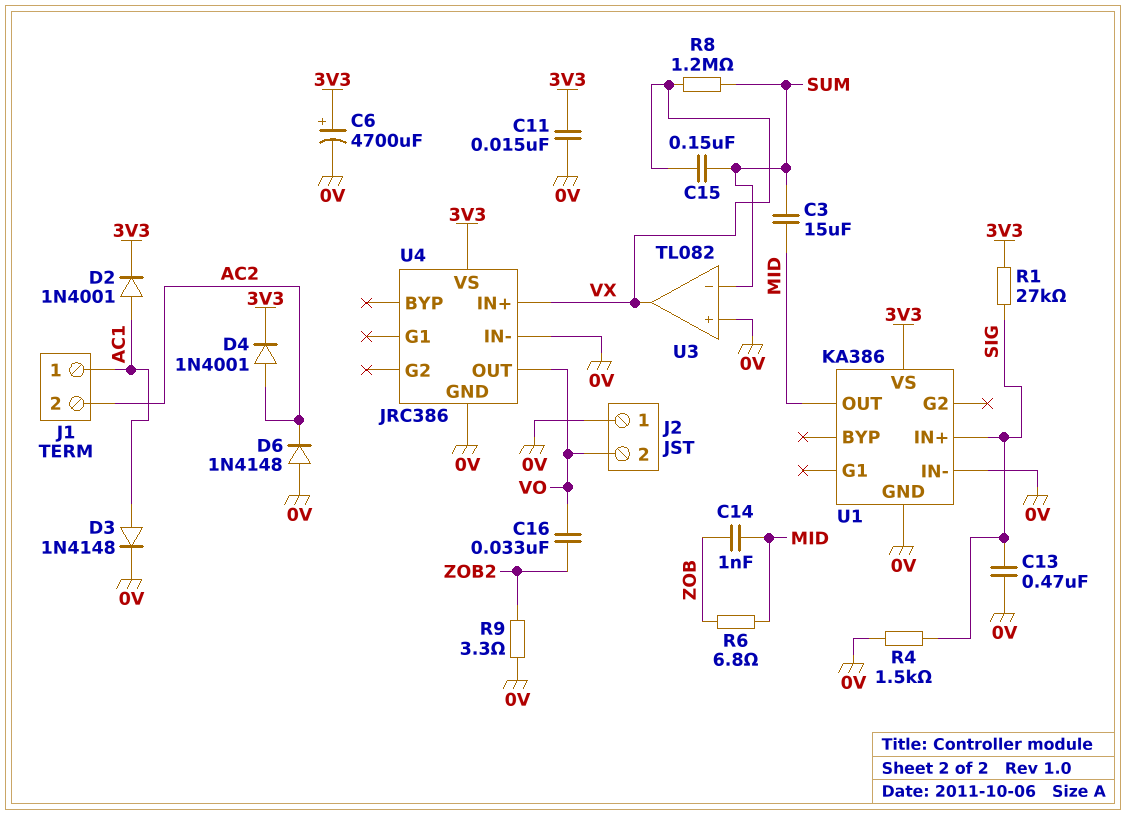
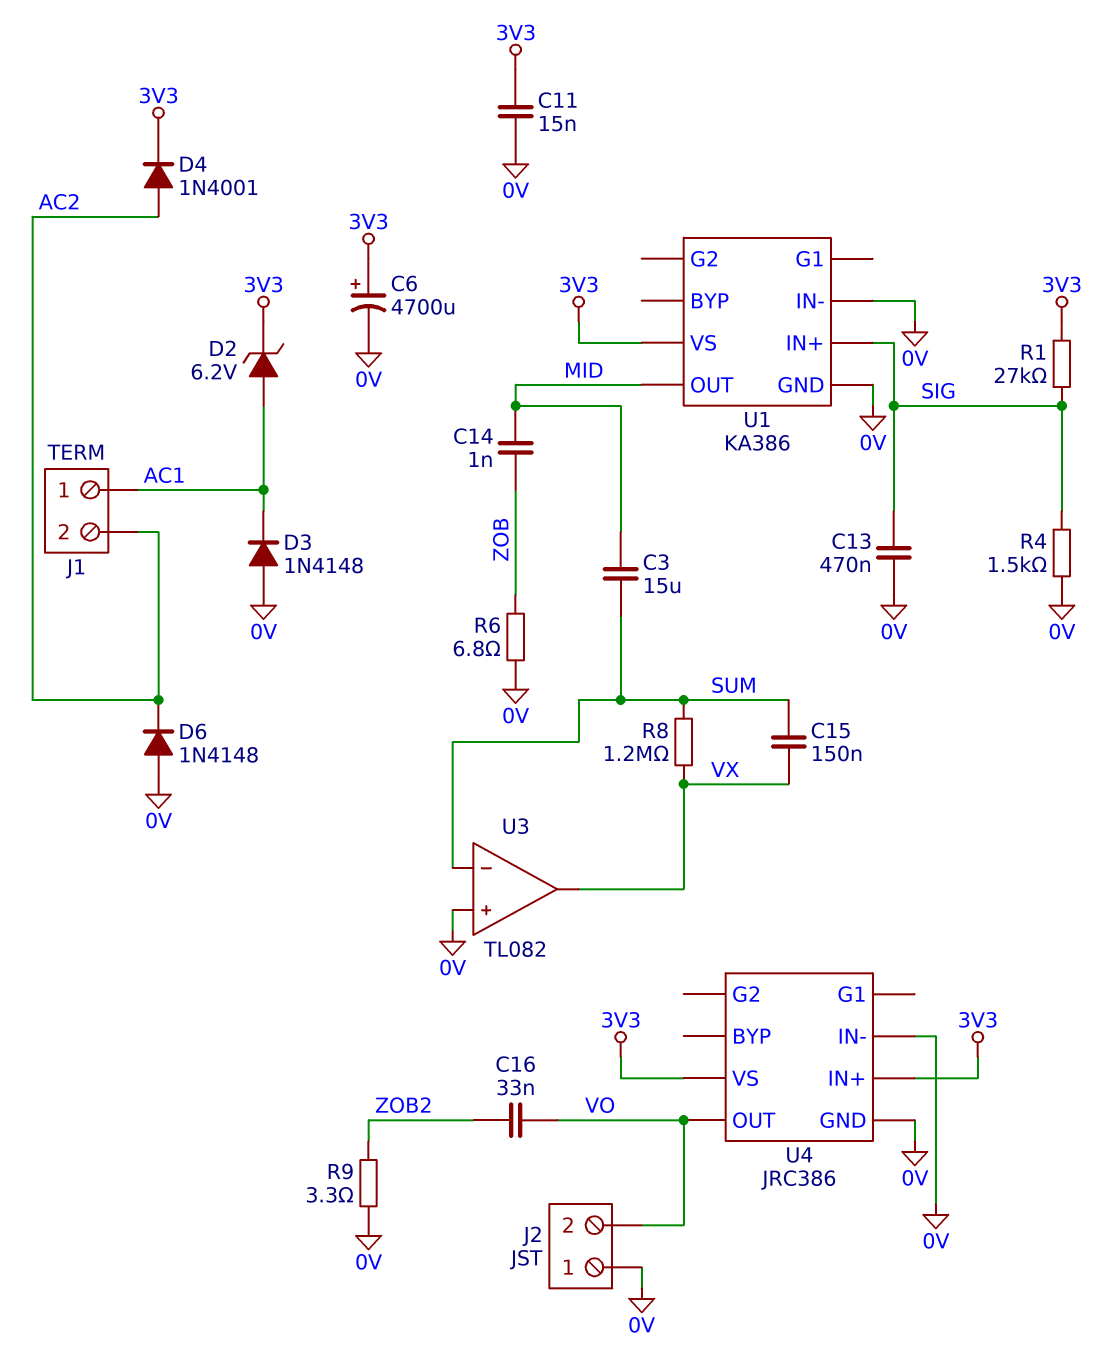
D2: diode 1N4001 (A AC1, K 3V3) -> zener 6.2V (A AC1, K 3V3)
D3: diode 1N4148 (A AC1, K 0V) -> diode 1N4148 (A 0V, K AC1)
R6: 6.8 (MID, ZOB) -> 6.8 (0V, ZOB)
U4 pin IN+: VX -> 3V3

